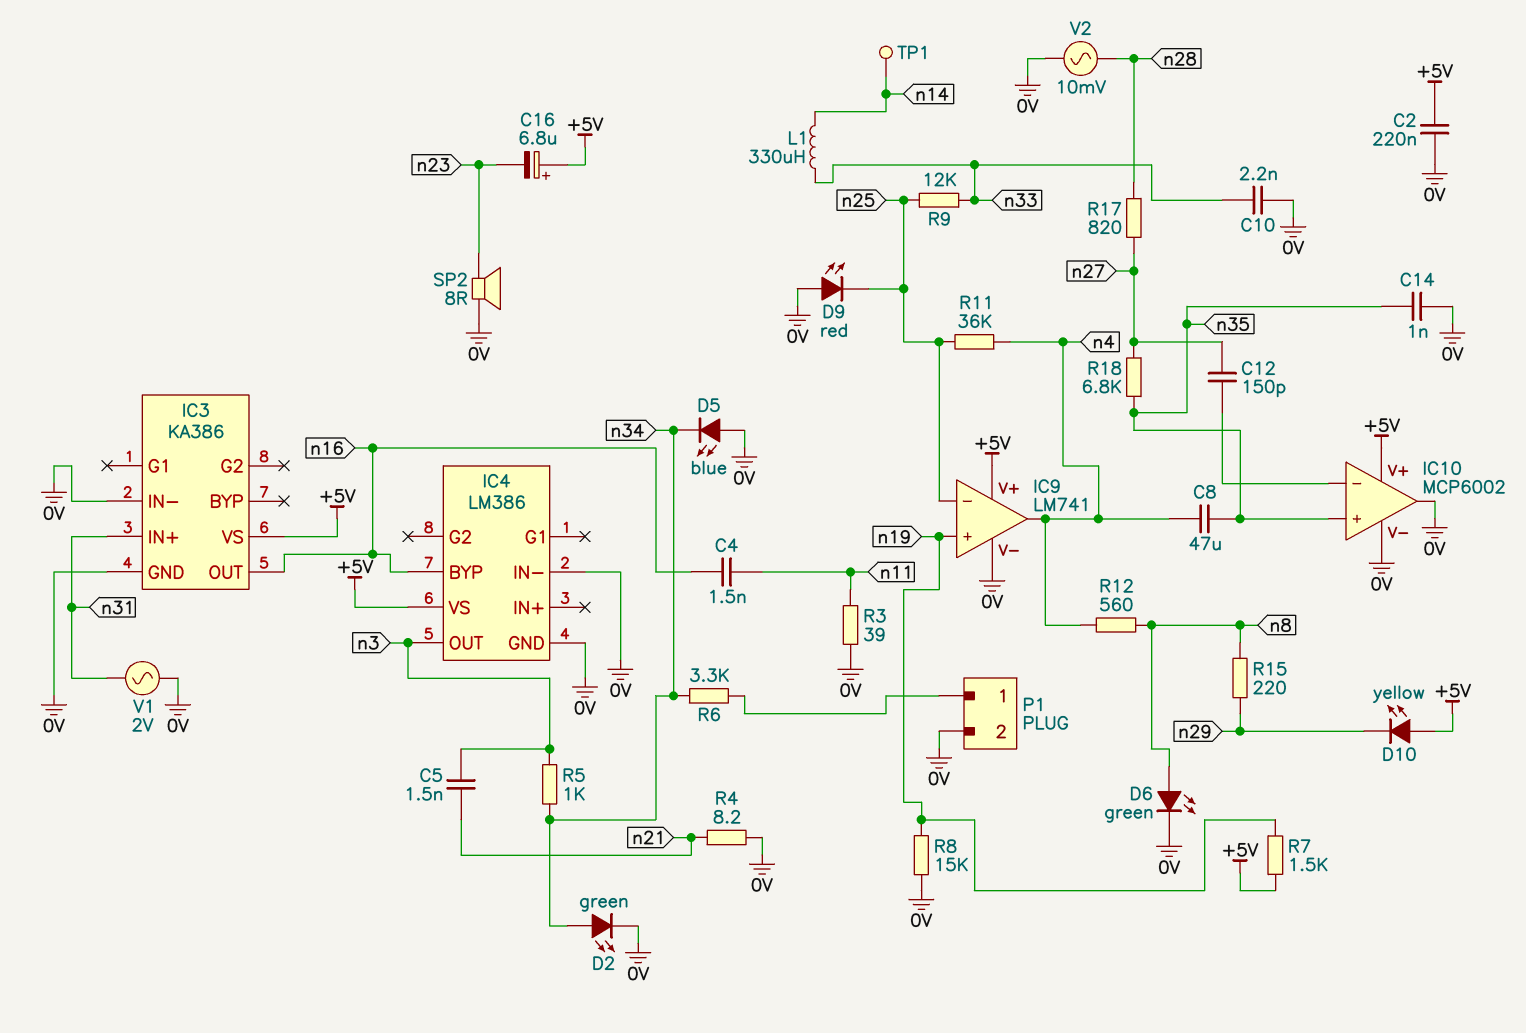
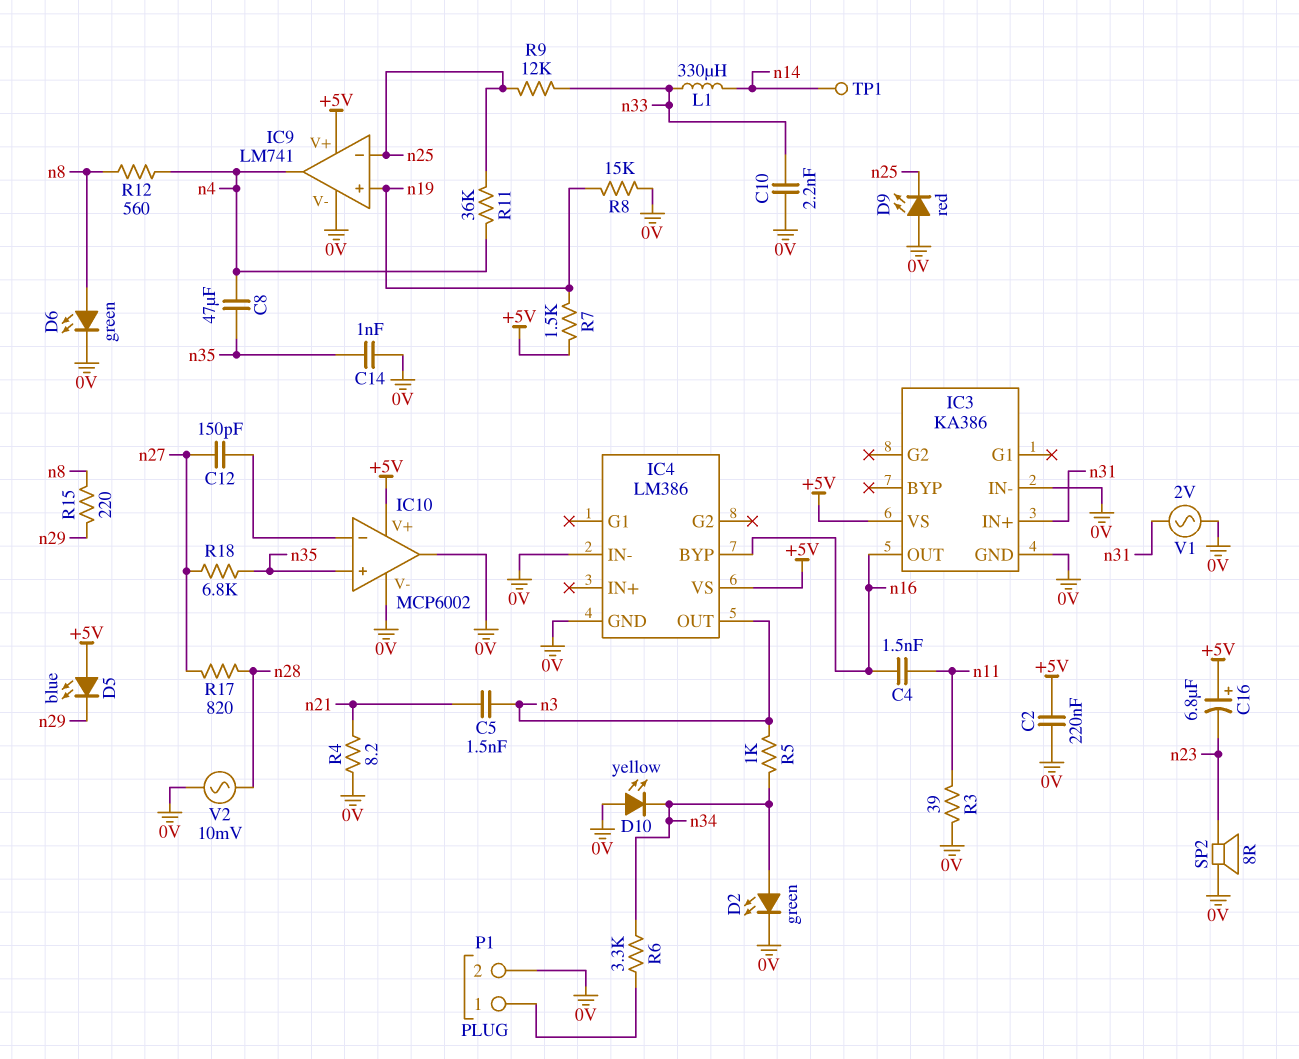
D5: LED blue (A 0V, K n34) -> LED blue (A +5V, K n29)
D10: LED yellow (A +5V, K n29) -> LED yellow (A 0V, K n34)

